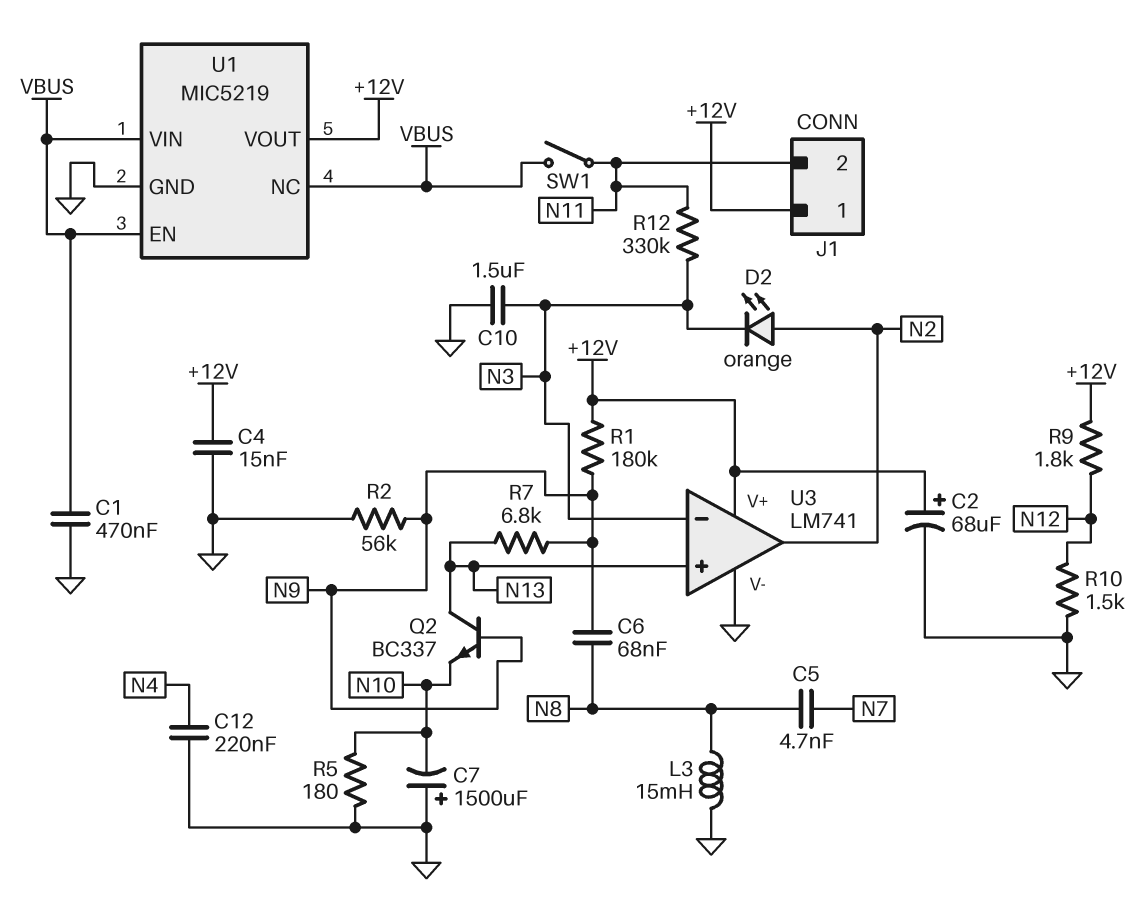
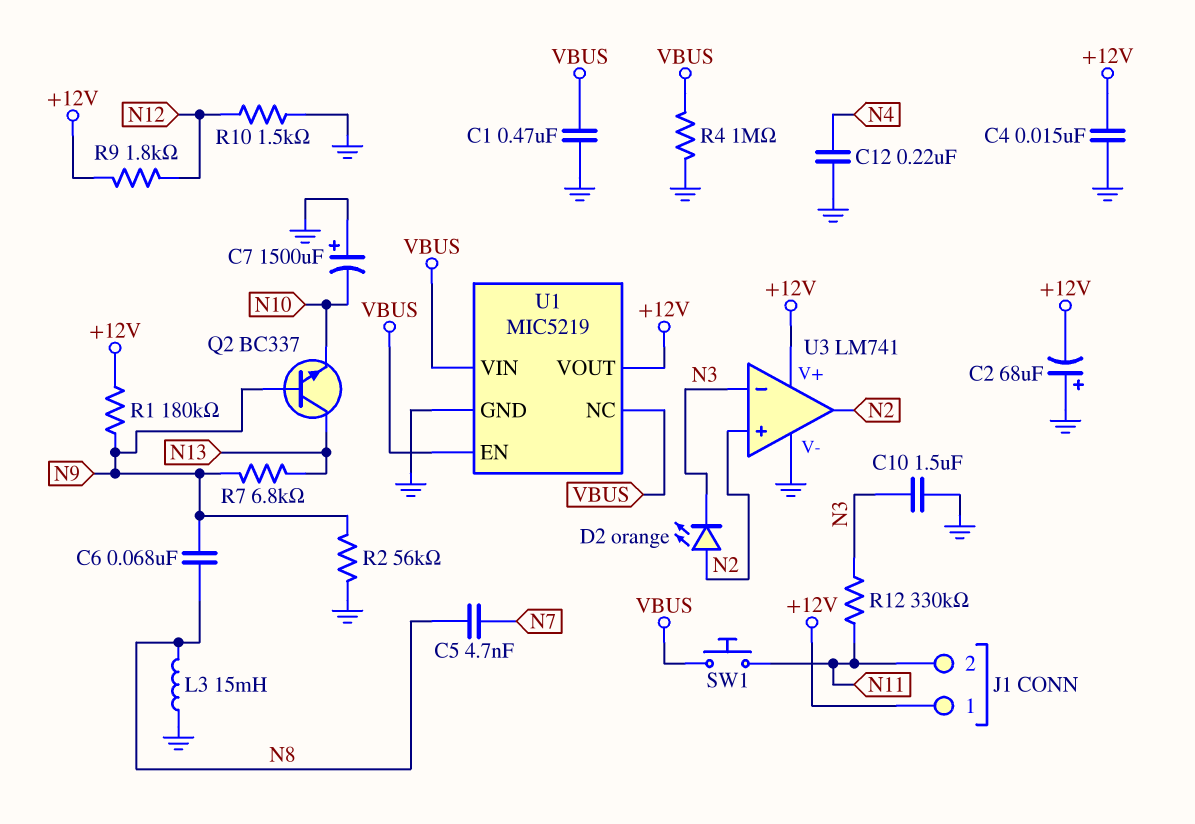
C2: 68uF (plus +12V, minus GND) -> 68uF (plus GND, minus +12V)
R4: none -> 1M (GND, VBUS)
R5: 180 (GND, N10) -> none
SW1: switch (N11, VBUS) -> button (N11, VBUS)
U3 pin in+: N13 -> N2

